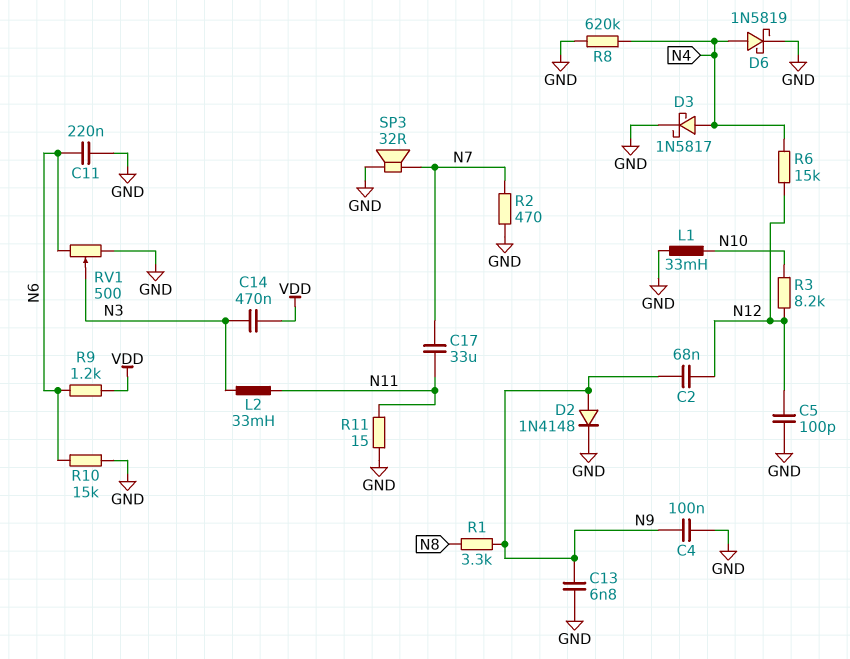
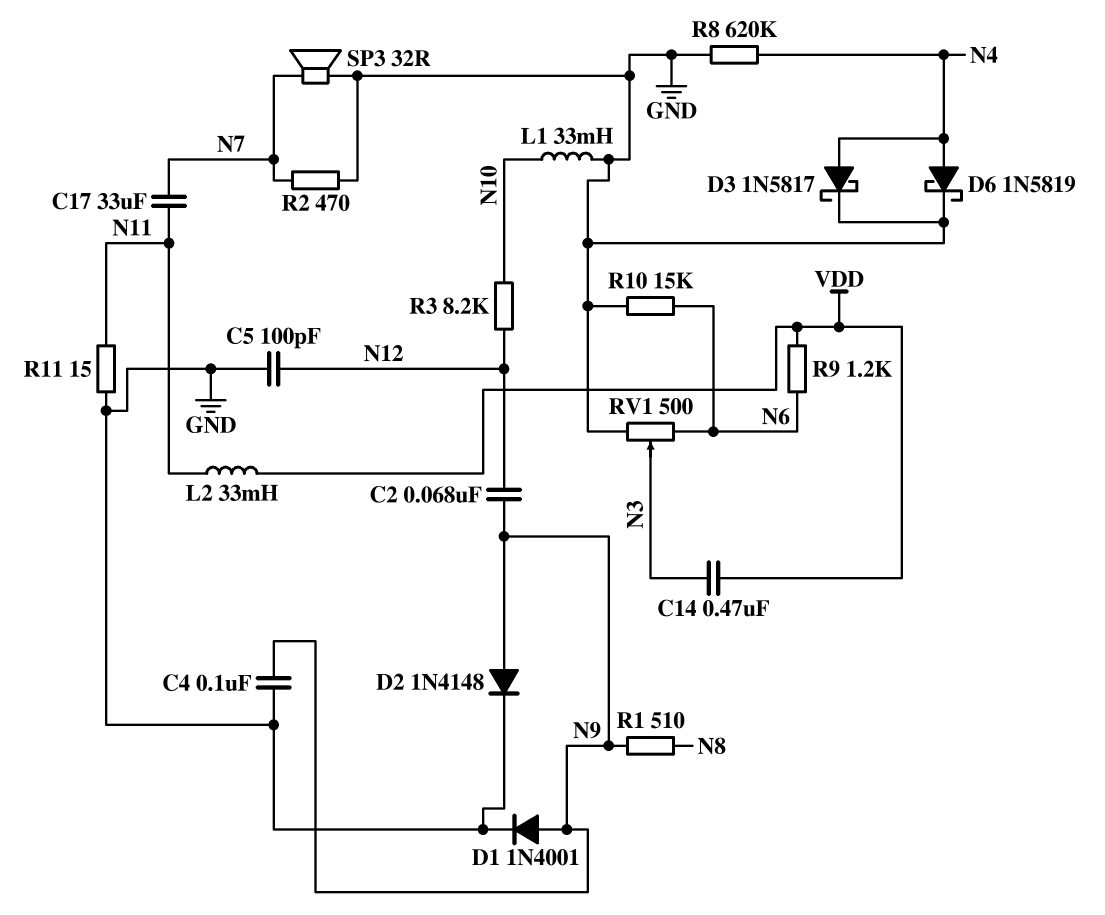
C11: 220nF (GND, N6) -> none
C13: 6.8nF (GND, N9) -> none
D1: none -> diode 1N4001 (A N9, K GND)
L2: 33mH (N3, N11) -> 33mH (N11, VDD)
R1: 3.3k (N8, N9) -> 510 (N8, N9)
R6: 15k (N4, N12) -> none

